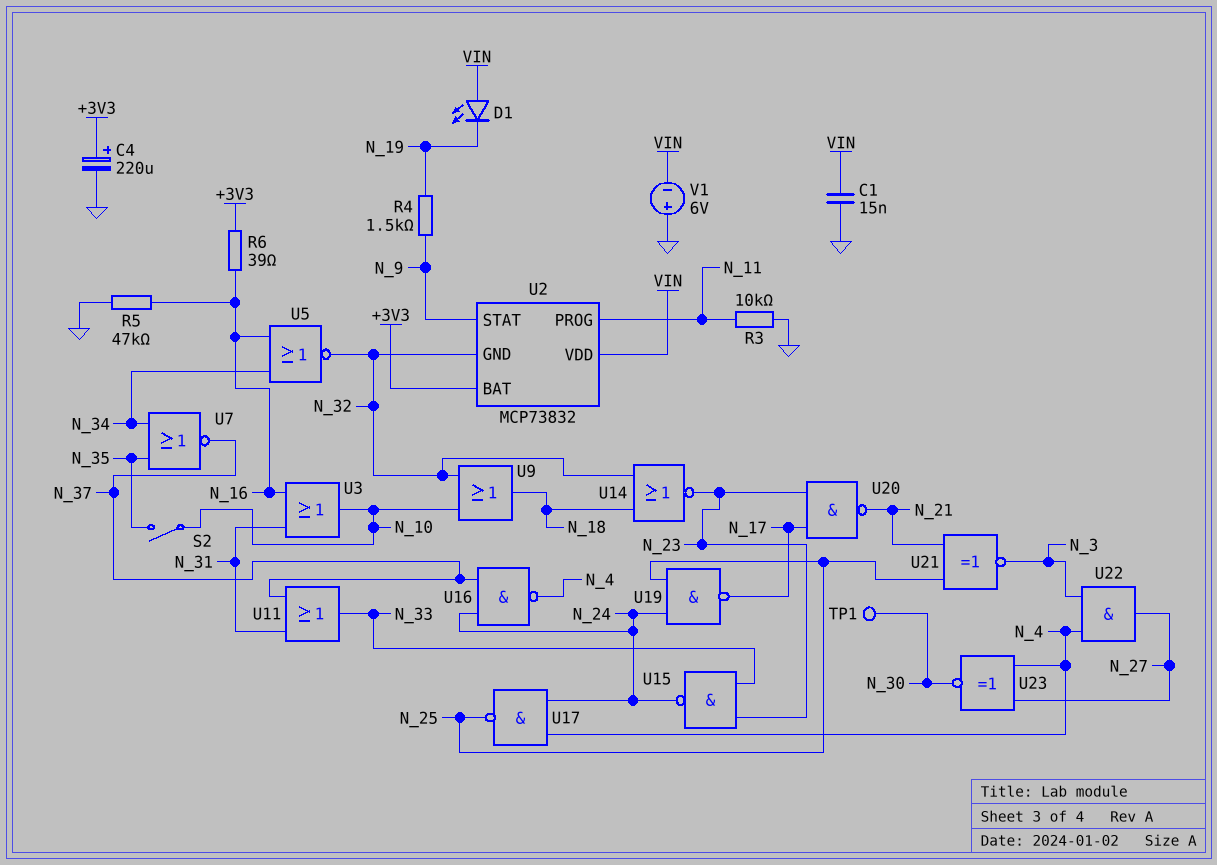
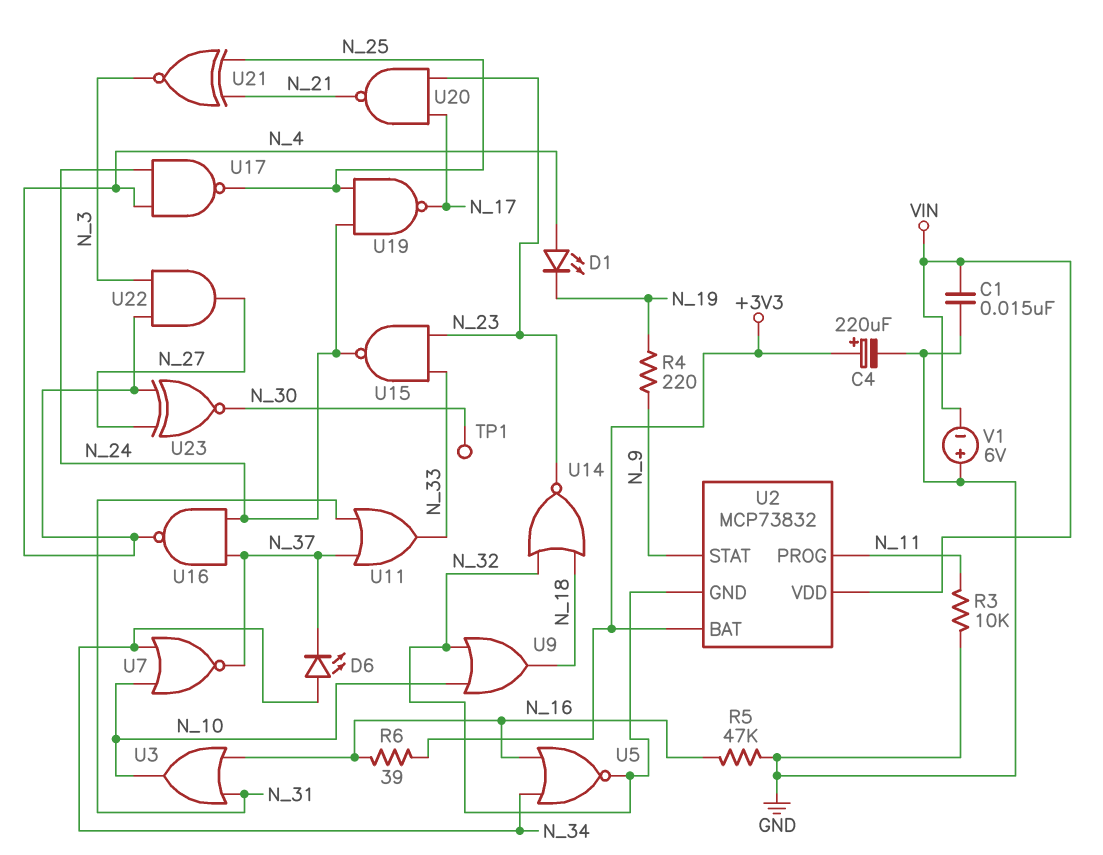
D1: LED (A VIN, K N_19) -> LED (A N_4, K N_19)
D6: none -> LED (A N_34, K N_37)
R4: 1.5k (N_9, N_19) -> 220 (N_9, N_19)
S2: switch (N_10, N_35) -> none
U7: NOR (in N_34, in N_35, out N_37) -> NOR (in N_10, in N_34, out N_37)

